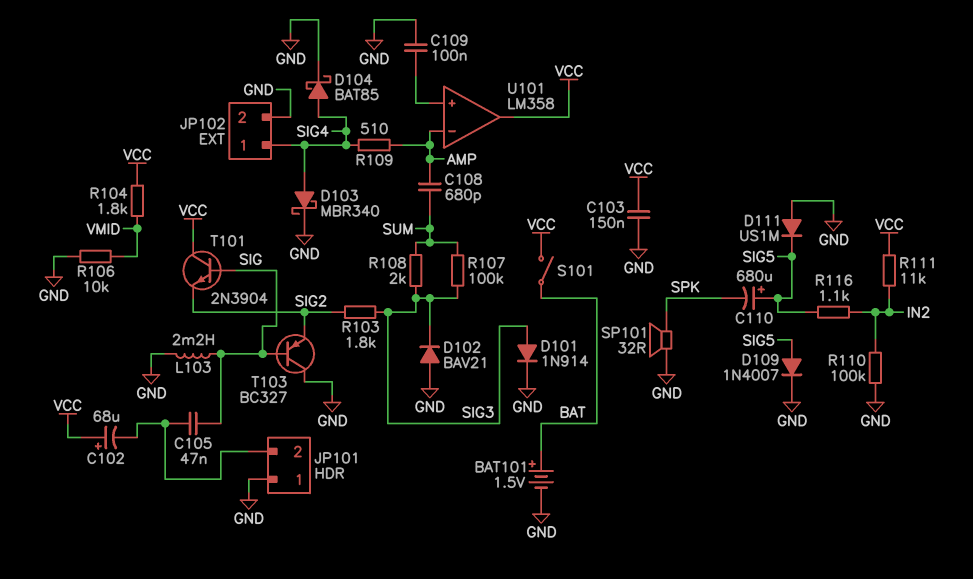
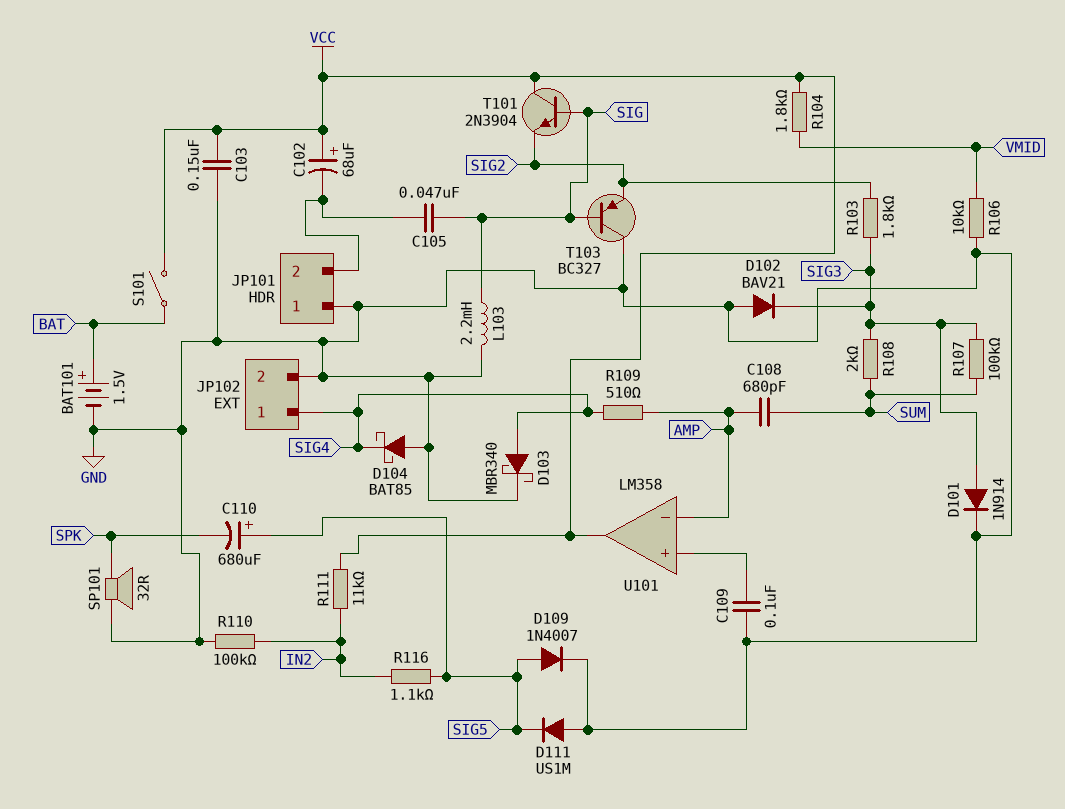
D104: schottky BAT85 (A SIG4, K GND) -> schottky BAT85 (A GND, K SIG4)

